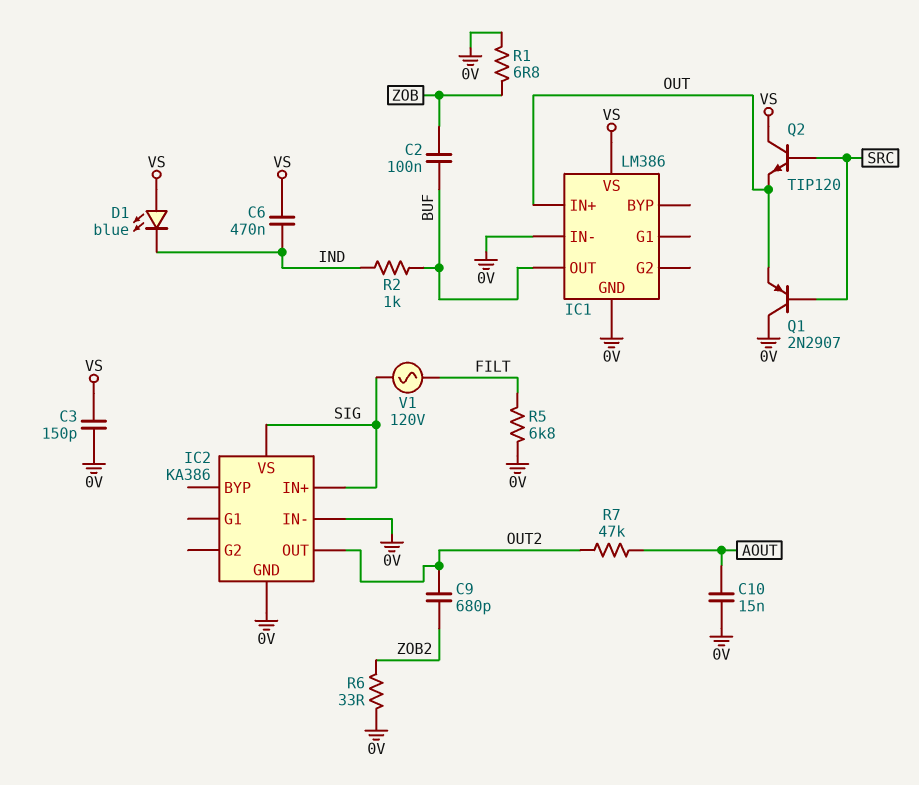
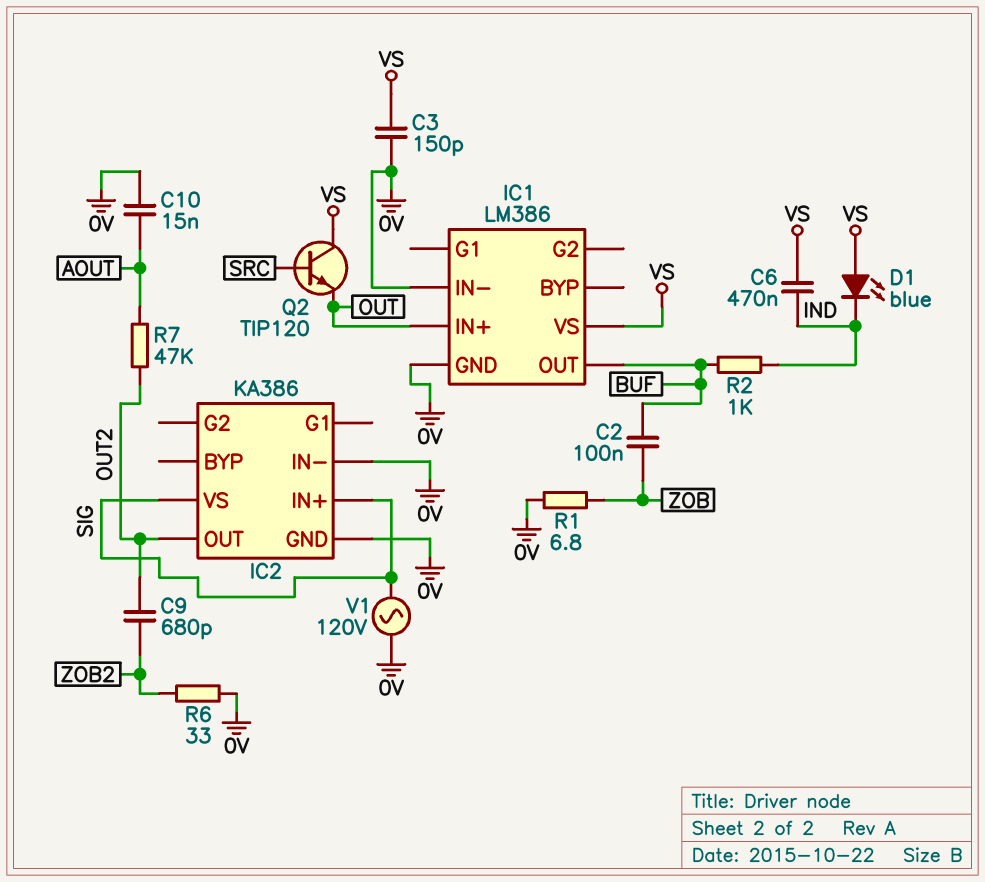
Q1: PNP 2N2907 (B SRC, C 0V, E OUT) -> none
R5: 6.8k (0V, FILT) -> none
V1: AC 120V (FILT, SIG) -> AC 120V (0V, SIG)

